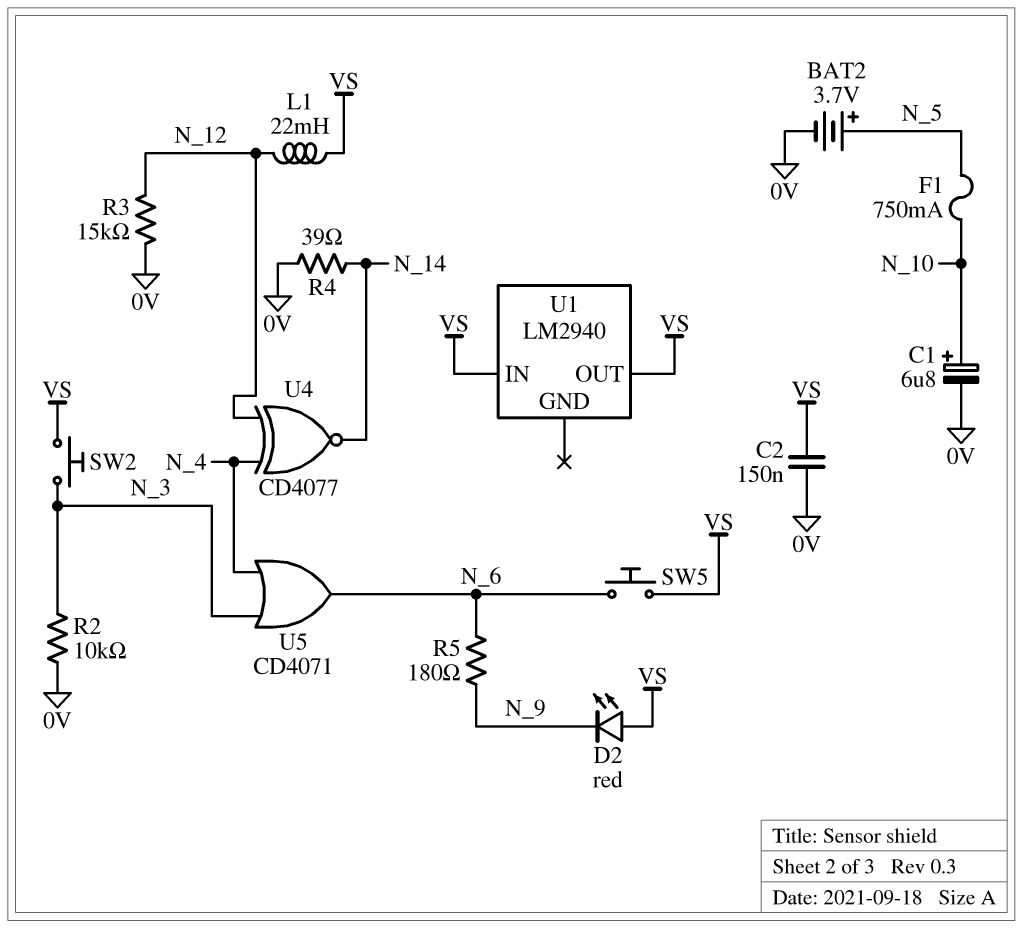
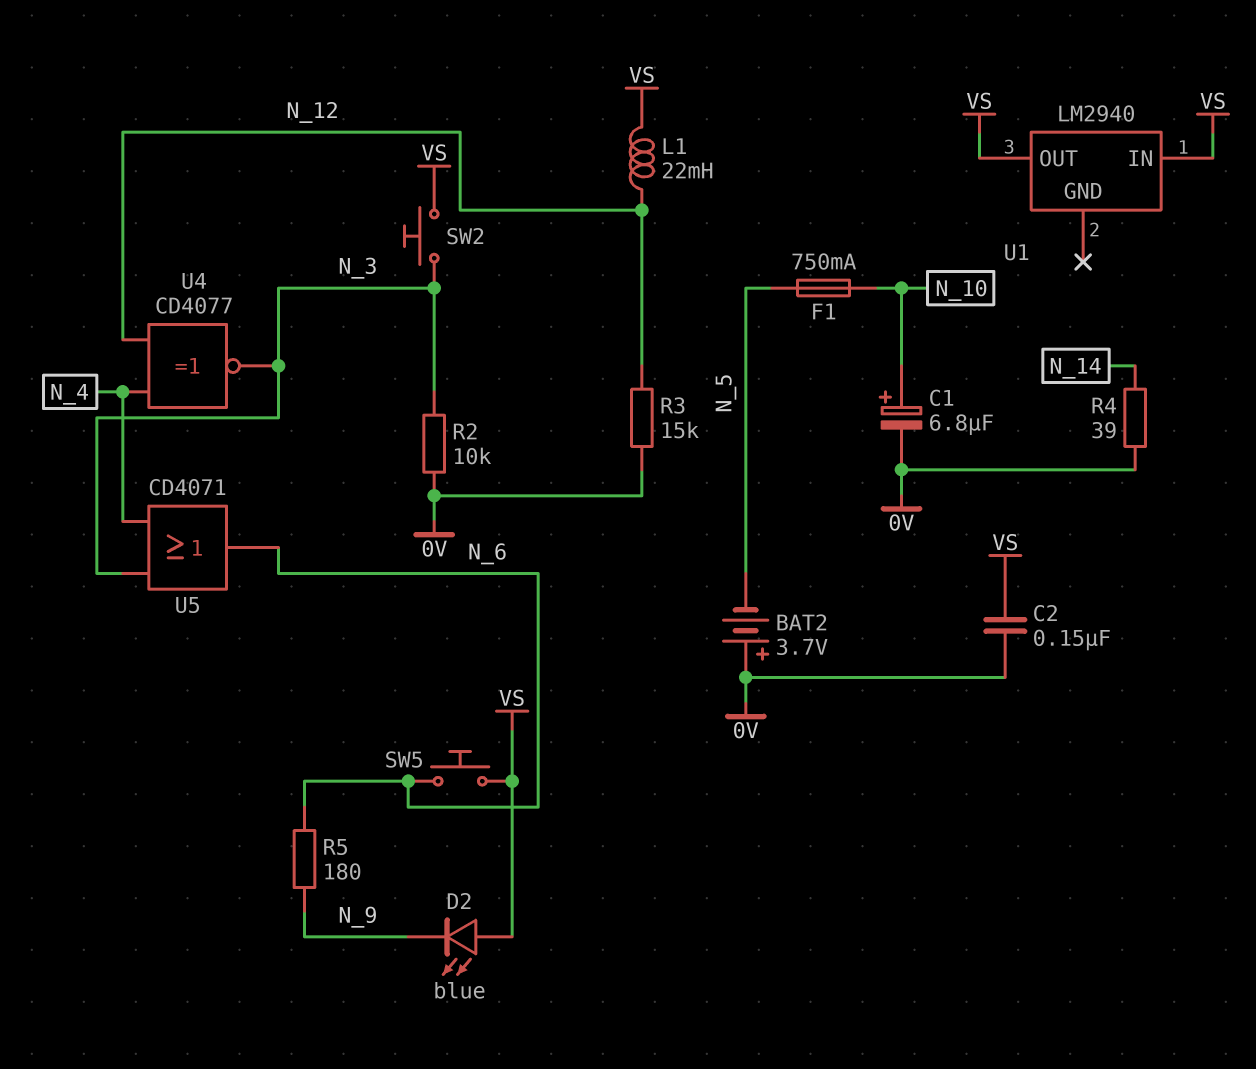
BAT2: 3.7V (plus N_5, minus 0V) -> 3.7V (plus 0V, minus N_5)
D2: LED red (A VS, K N_9) -> LED blue (A VS, K N_9)
U4: XNOR CD4077 (in N_4, in N_12, out N_14) -> XNOR CD4077 (in N_4, in N_12, out N_3)

